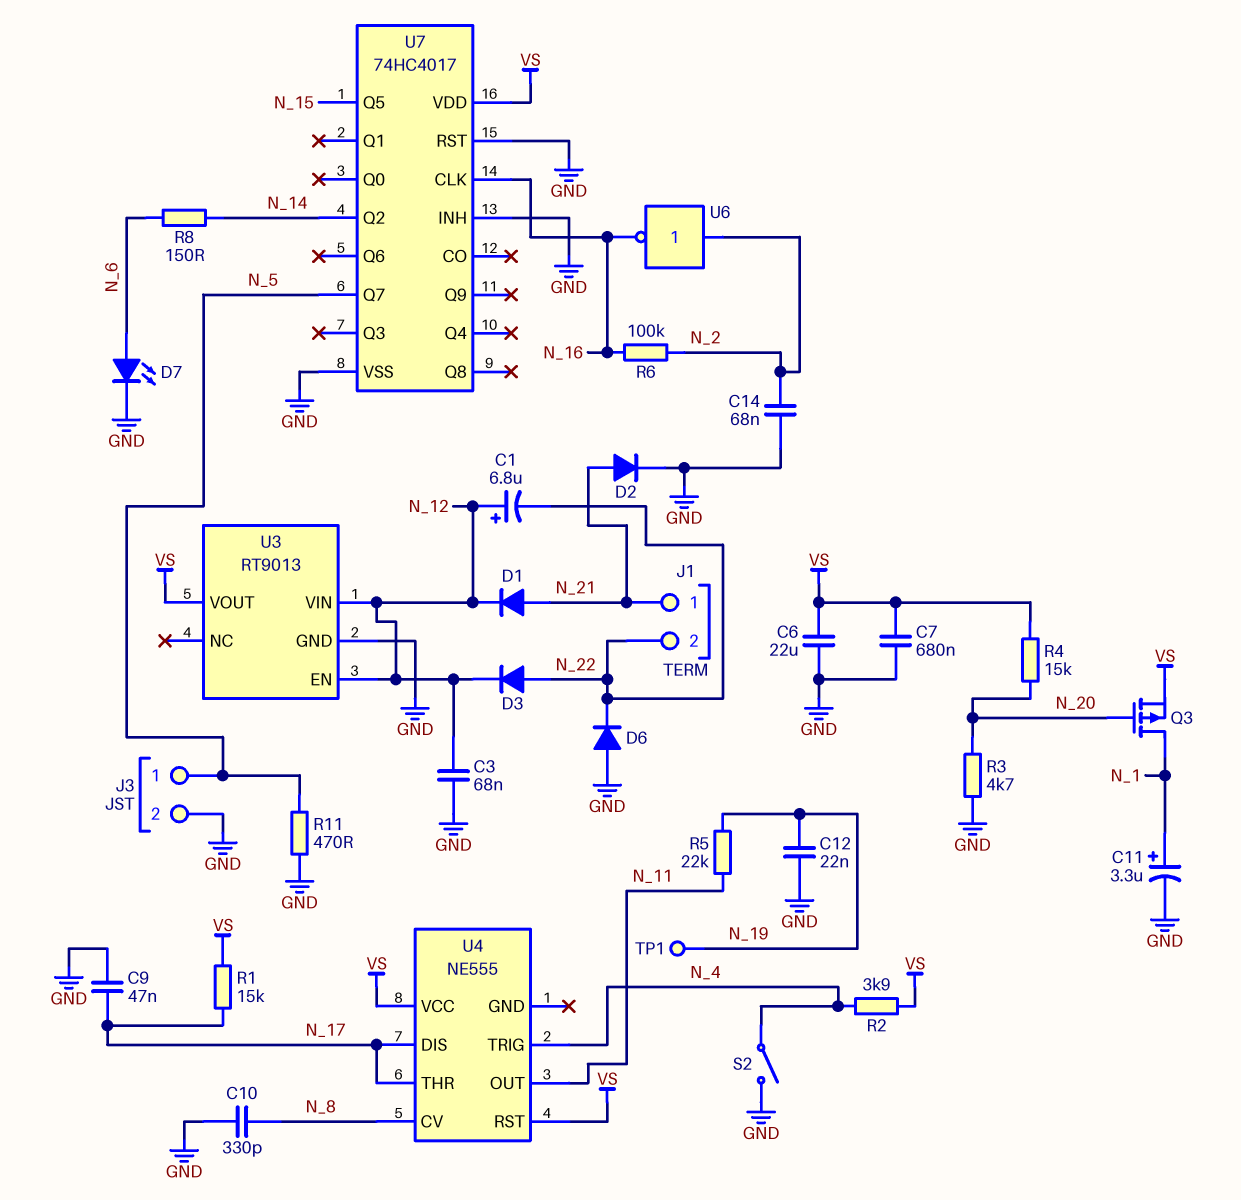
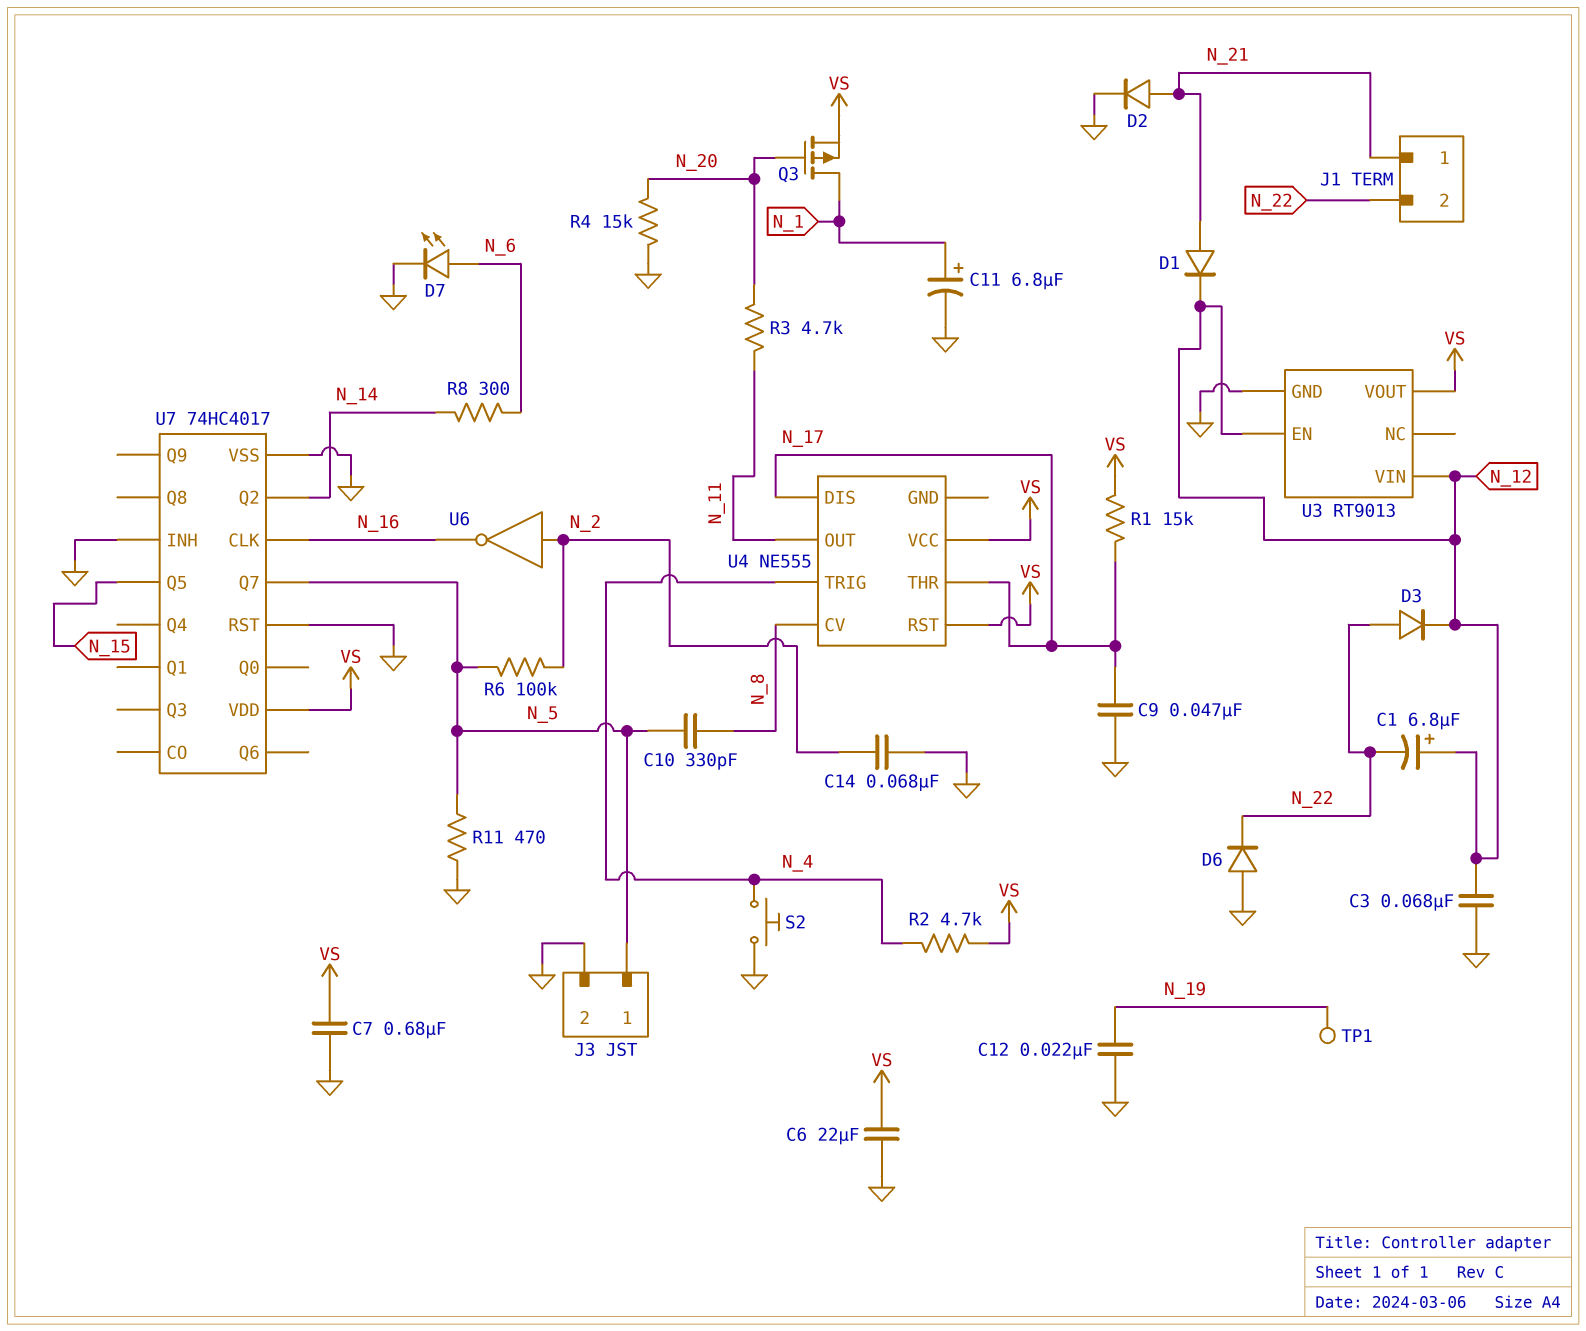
C10: 330pF (GND, N_8) -> 330pF (N_5, N_8)
C11: 3.3uF (plus N_1, minus GND) -> 6.8uF (plus N_1, minus GND)
R2: 3.9k (N_4, VS) -> 4.7k (N_4, VS)
R3: 4.7k (GND, N_20) -> 4.7k (N_11, N_20)
R4: 15k (N_20, VS) -> 15k (GND, N_20)
R5: 22k (N_11, N_19) -> none
R6: 100k (N_2, N_16) -> 100k (N_2, N_5)
R8: 150 (N_6, N_14) -> 300 (N_6, N_14)
S2: switch (GND, N_4) -> button (GND, N_4)

